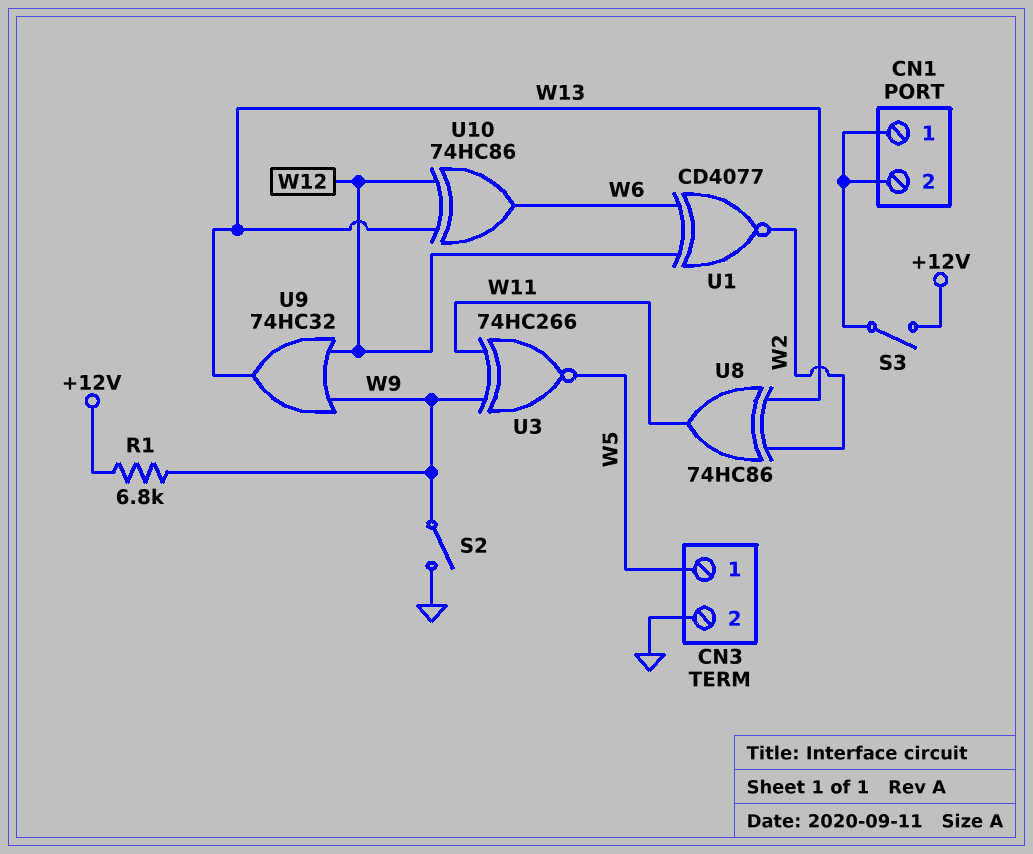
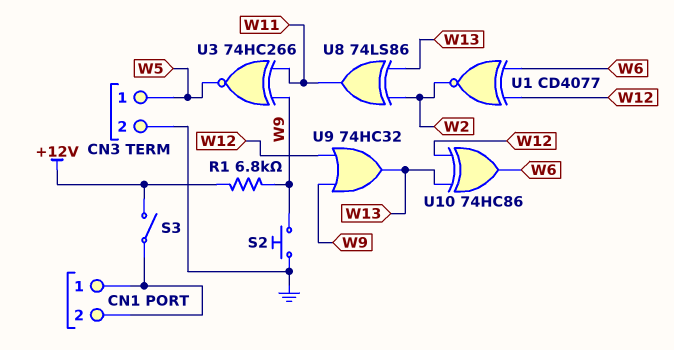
S2: switch (GND, W9) -> button (GND, W9)
U8: XOR 74HC86 (in W2, in W13, out W11) -> XOR 74LS86 (in W2, in W13, out W11)

